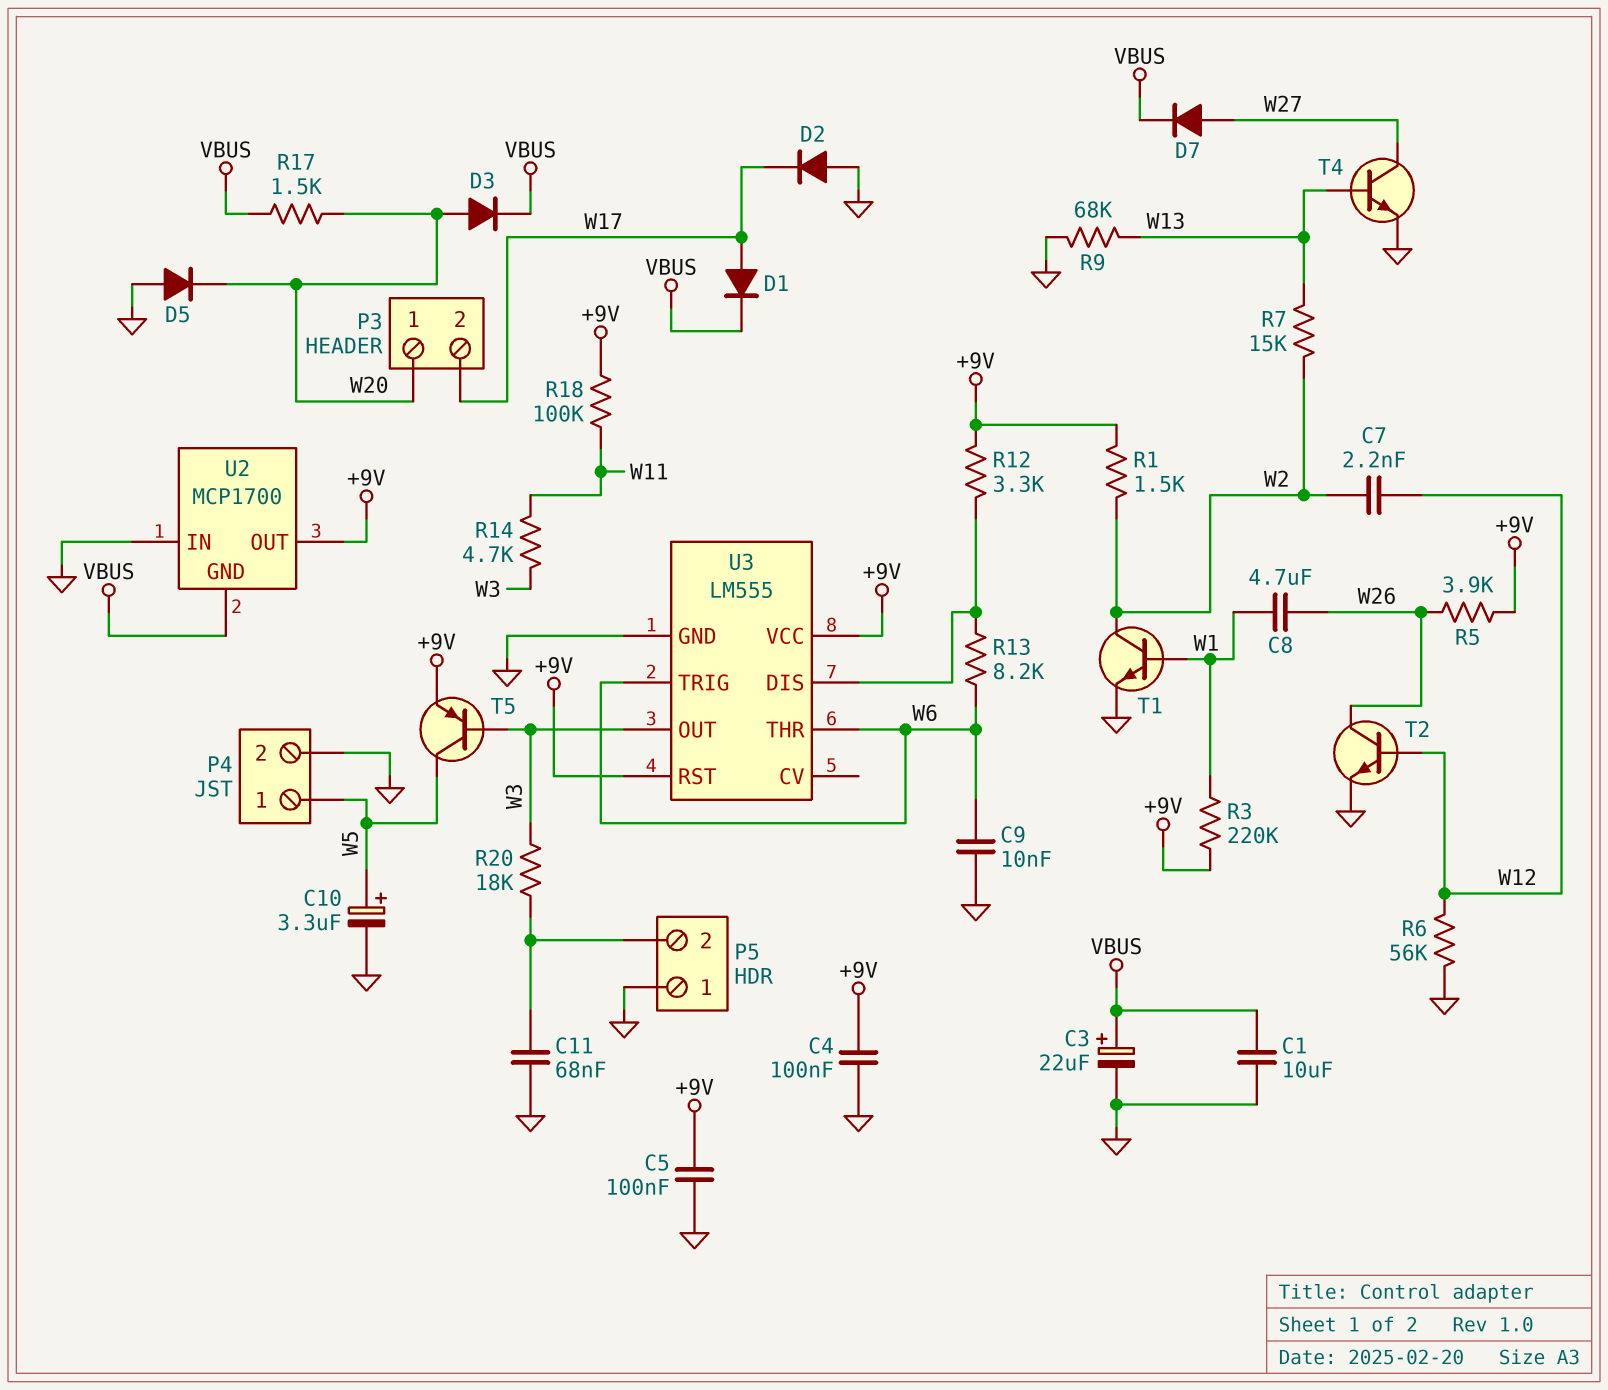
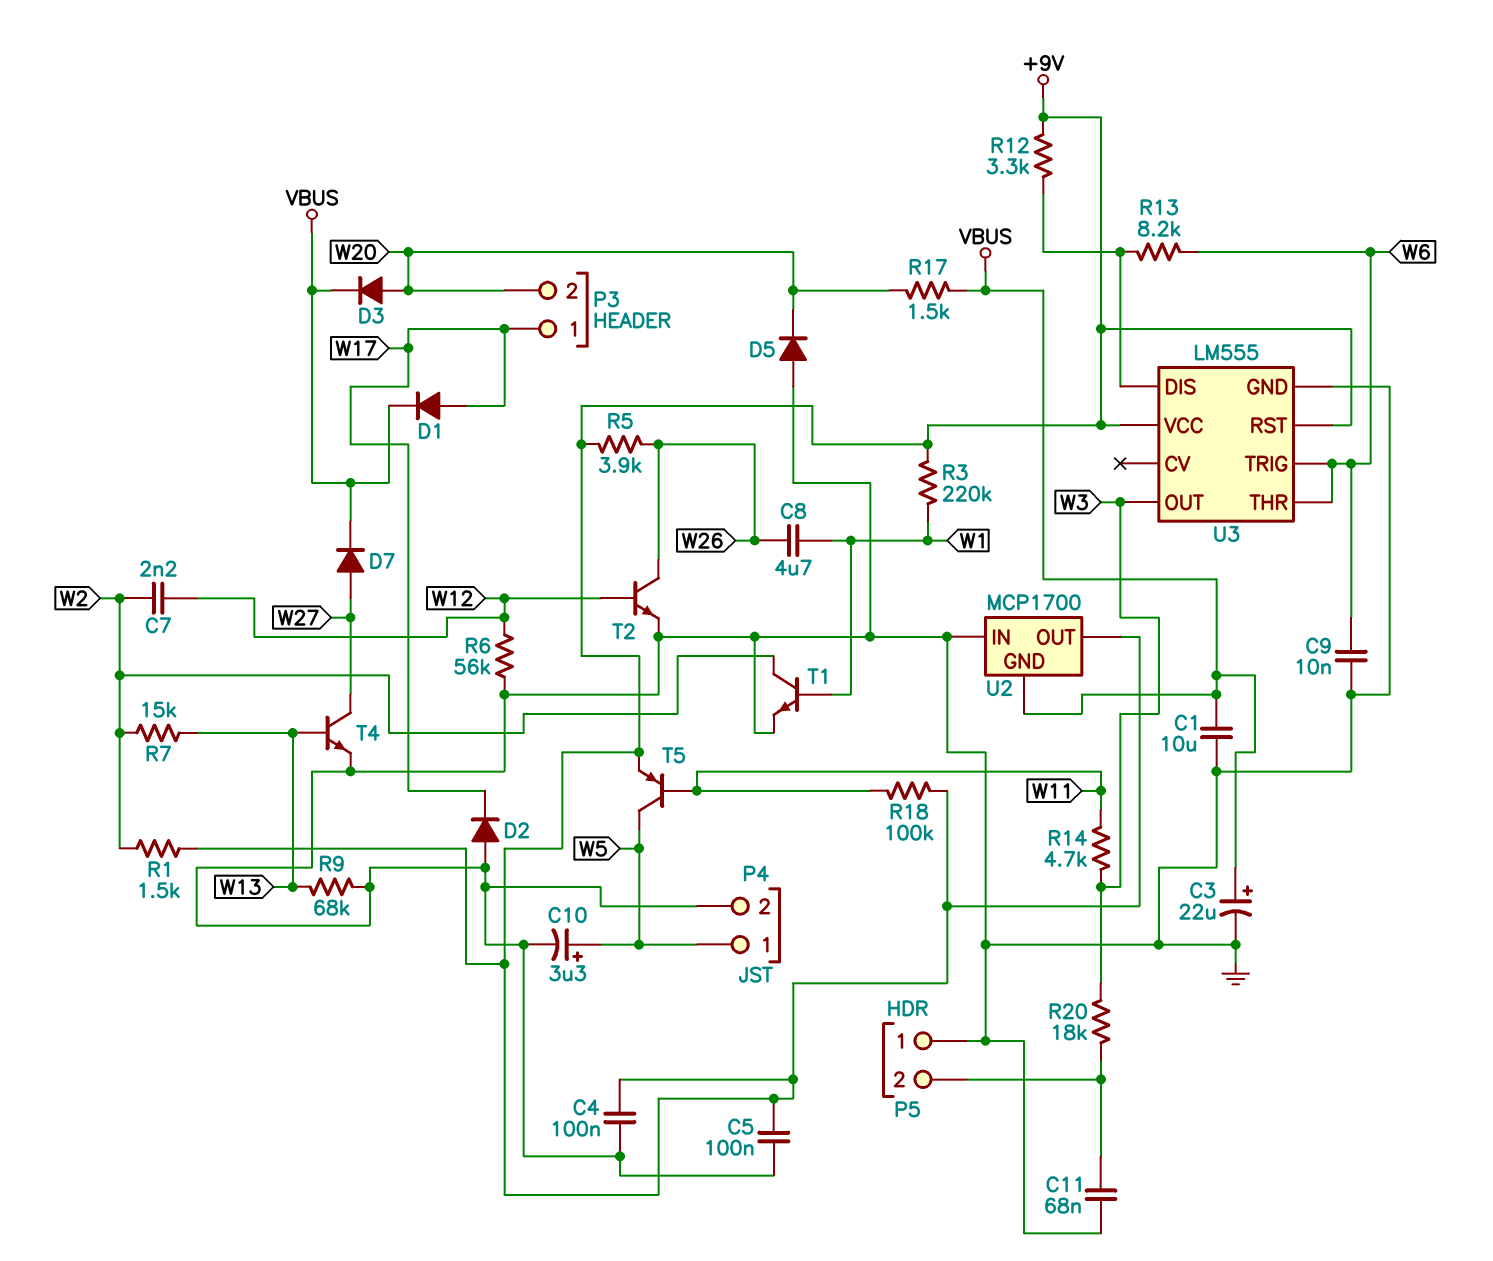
P3 pin 1: W20 -> W17
P3 pin 2: W17 -> W20
T5: PNP (B W3, C W5, E +9V) -> PNP (B W11, C W5, E +9V)

